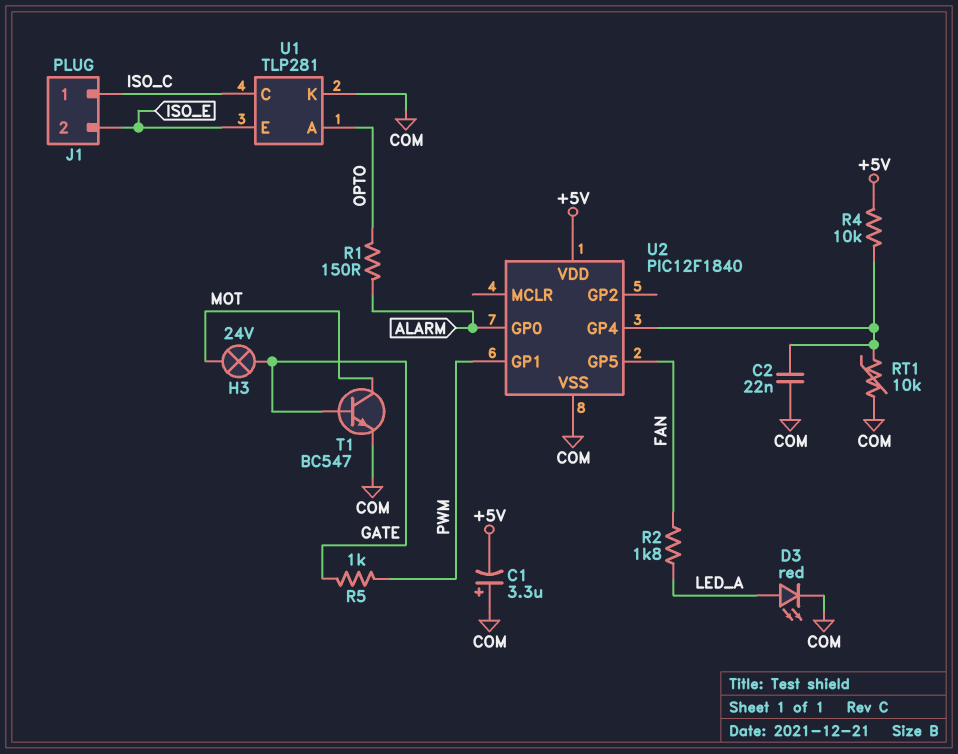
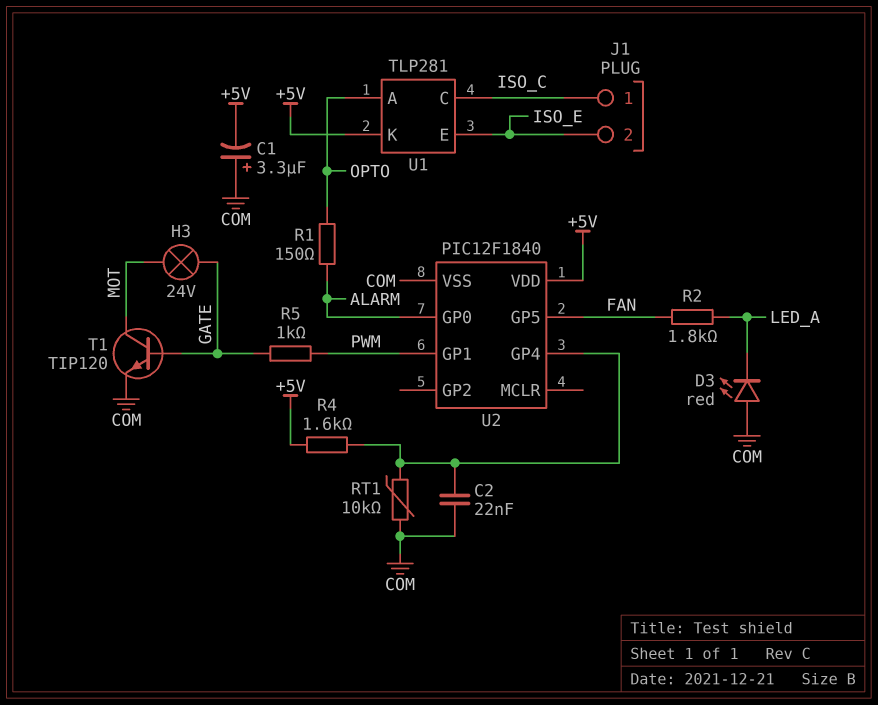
D3: LED red (A LED_A, K COM) -> LED red (A COM, K LED_A)
R4: 10k (+5V, U2/GP4) -> 1.6k (+5V, U2/GP4)
T1: NPN BC547 (B GATE, C MOT, E COM) -> NPN TIP120 (B GATE, C MOT, E COM)
U1 pin K: COM -> +5V

